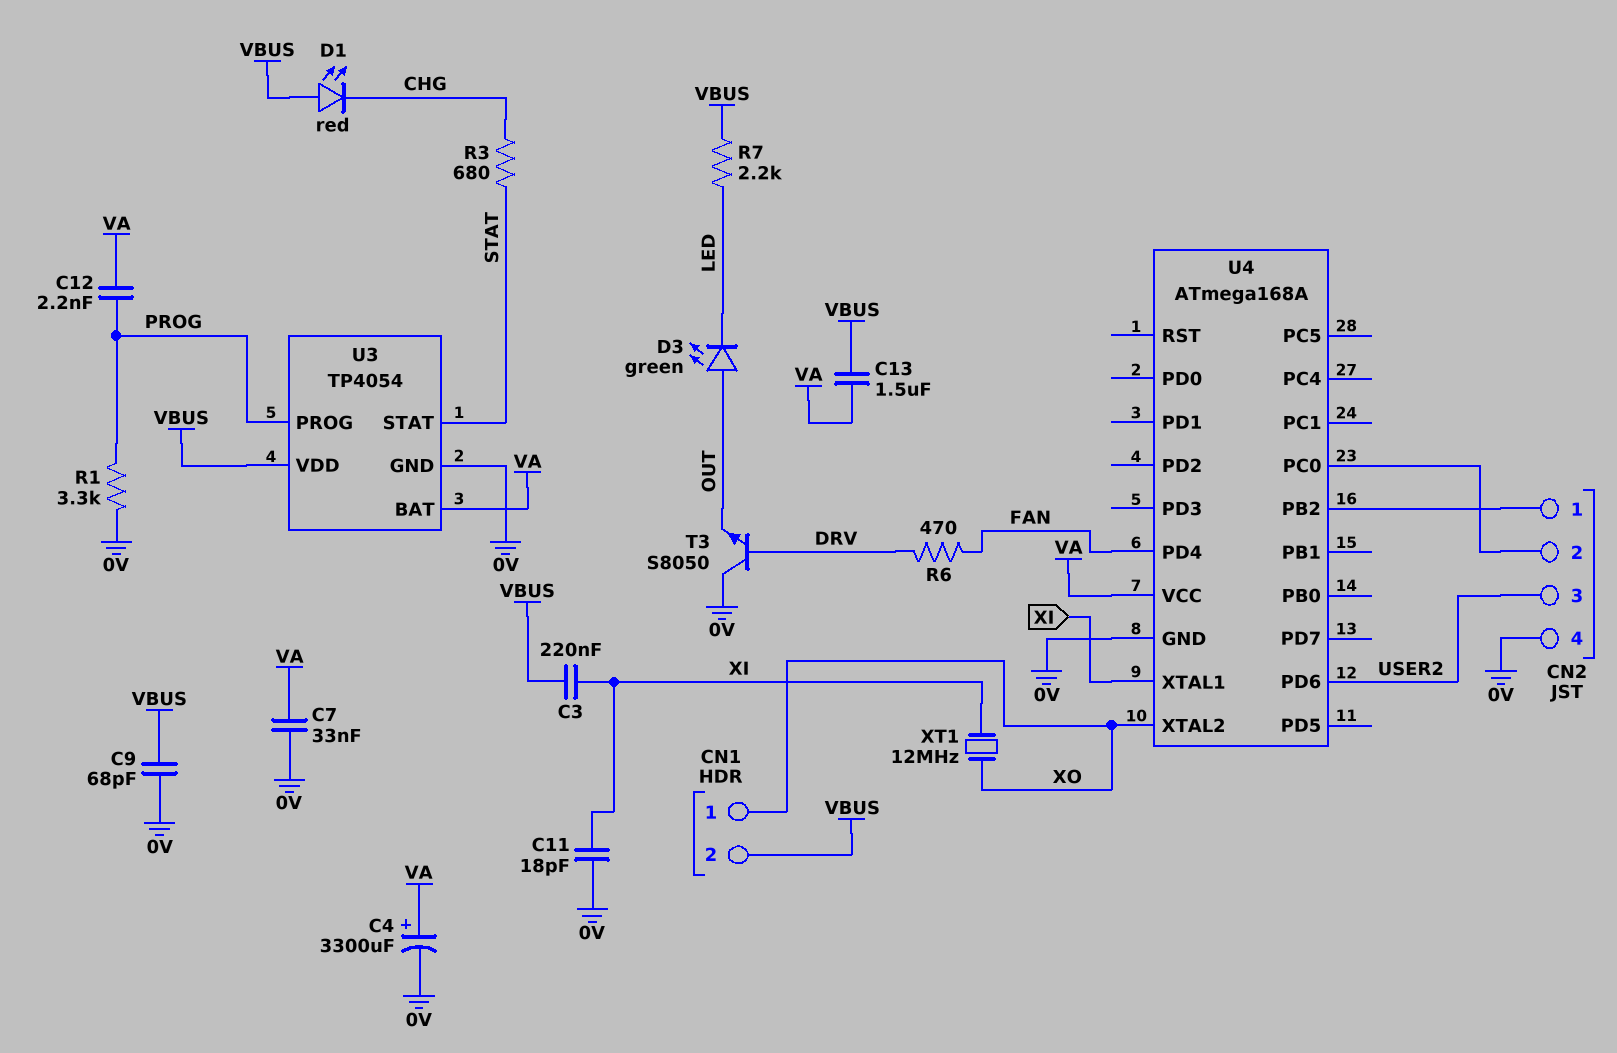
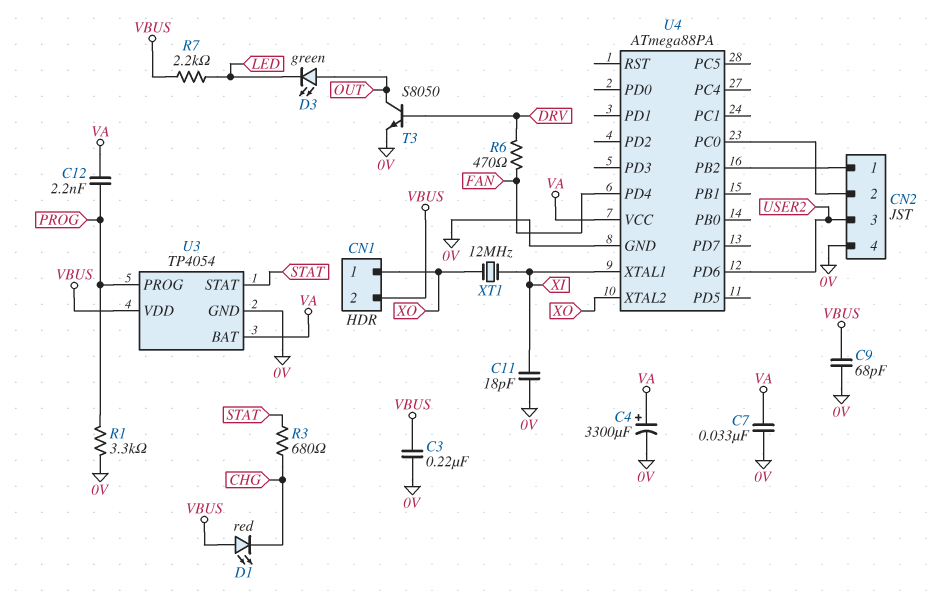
C3: 220nF (VBUS, XI) -> 220nF (0V, VBUS)
C13: 1.5uF (VA, VBUS) -> none
T3: NPN S8050 (B DRV, C 0V, E OUT) -> NPN S8050 (B DRV, C OUT, E 0V)
U4: ATmega168A -> ATmega88PA

